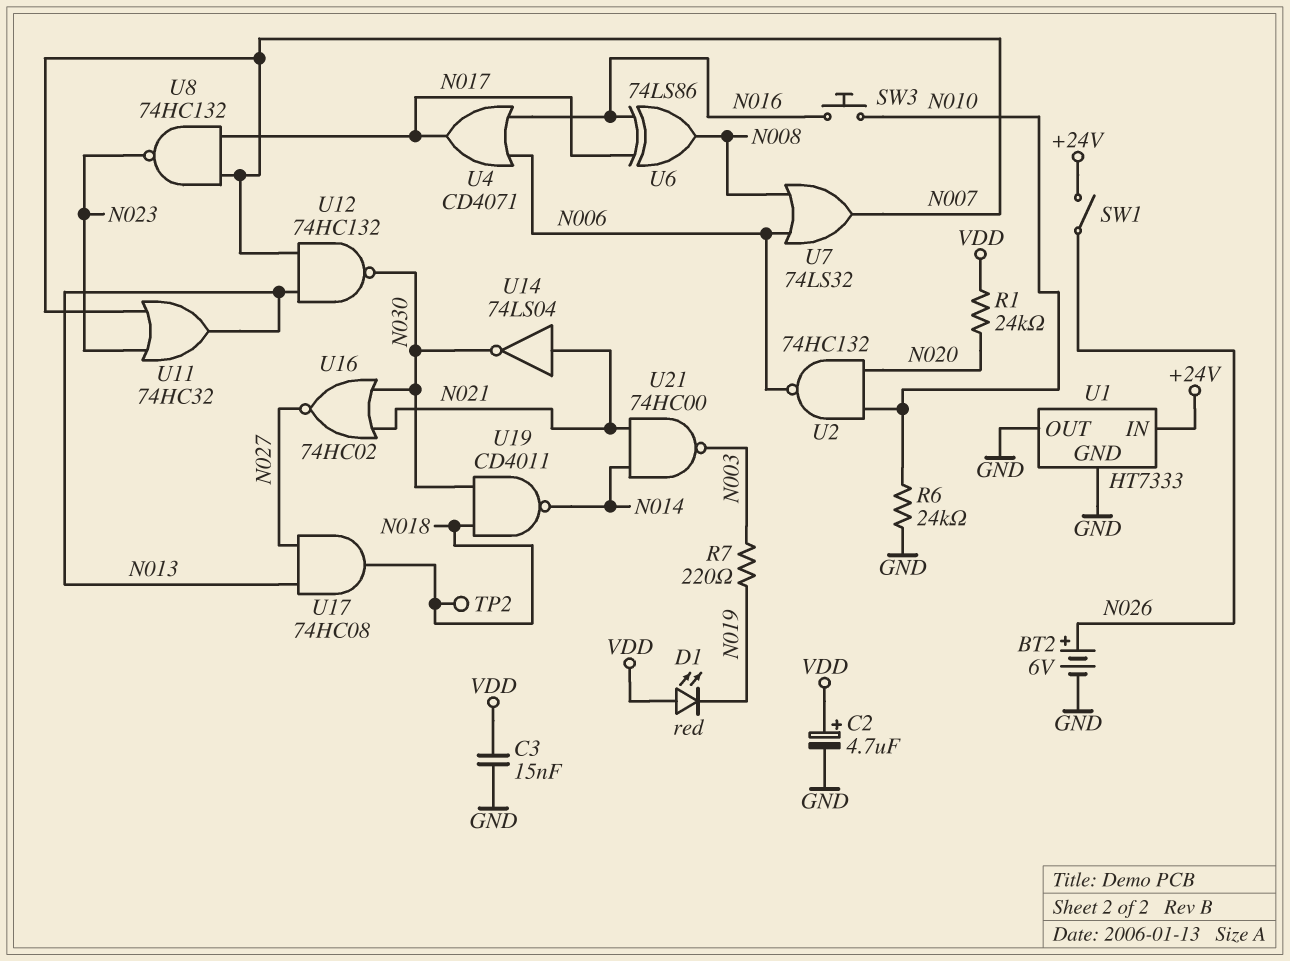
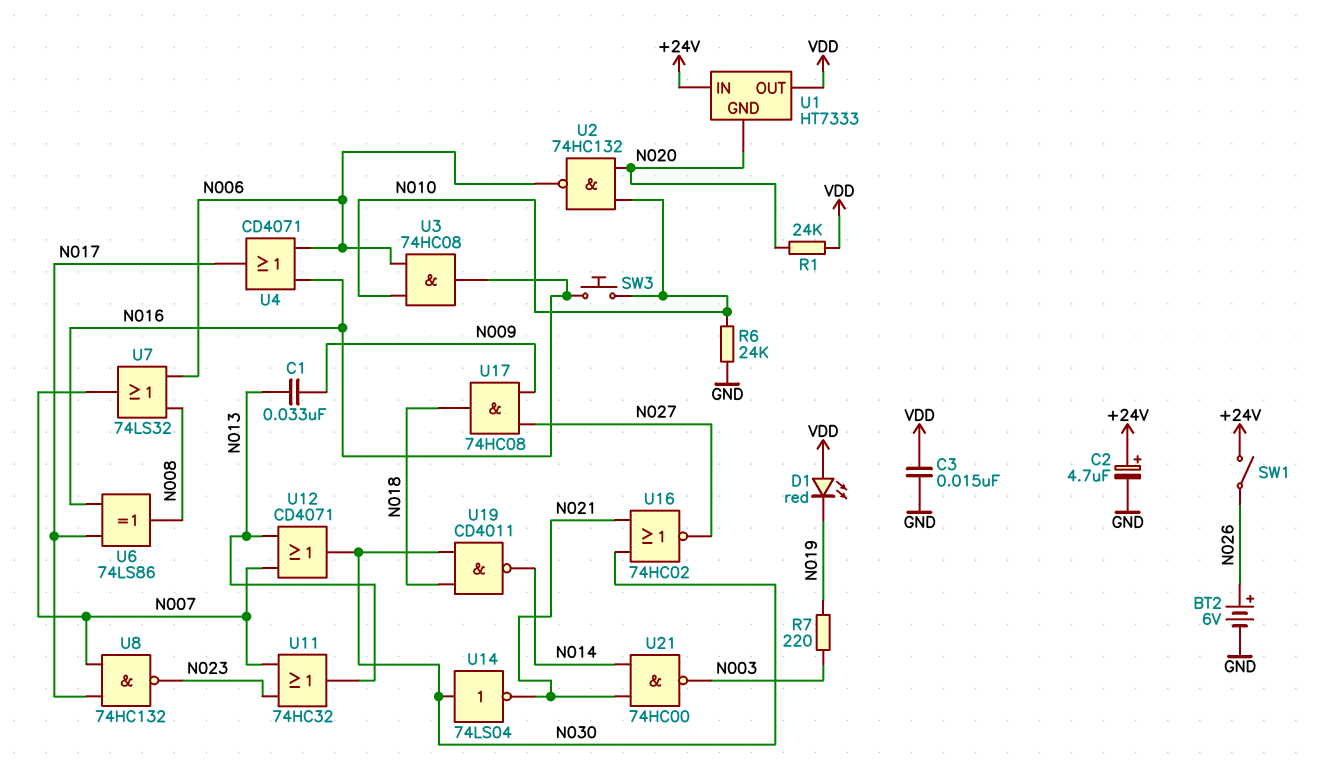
C1: none -> 33nF (N009, N013)
C2: 4.7uF (plus VDD, minus GND) -> 4.7uF (plus +24V, minus GND)
TP2: test point (N018) -> none
U1 pin GND: GND -> N020
U1 pin OUT: GND -> VDD
U3: none -> AND 74HC08 (in N006, in N010, out N016)
U12: NAND 74HC132 (in N007, in N013, out N030) -> OR CD4071 (in N007, in N013, out N030)
U14: NOT 74LS04 (in N021, out N030) -> NOT 74LS04 (in N030, out N021)
U17: AND 74HC08 (in N013, in N027, out N018) -> AND 74HC08 (in N009, in N027, out N018)

